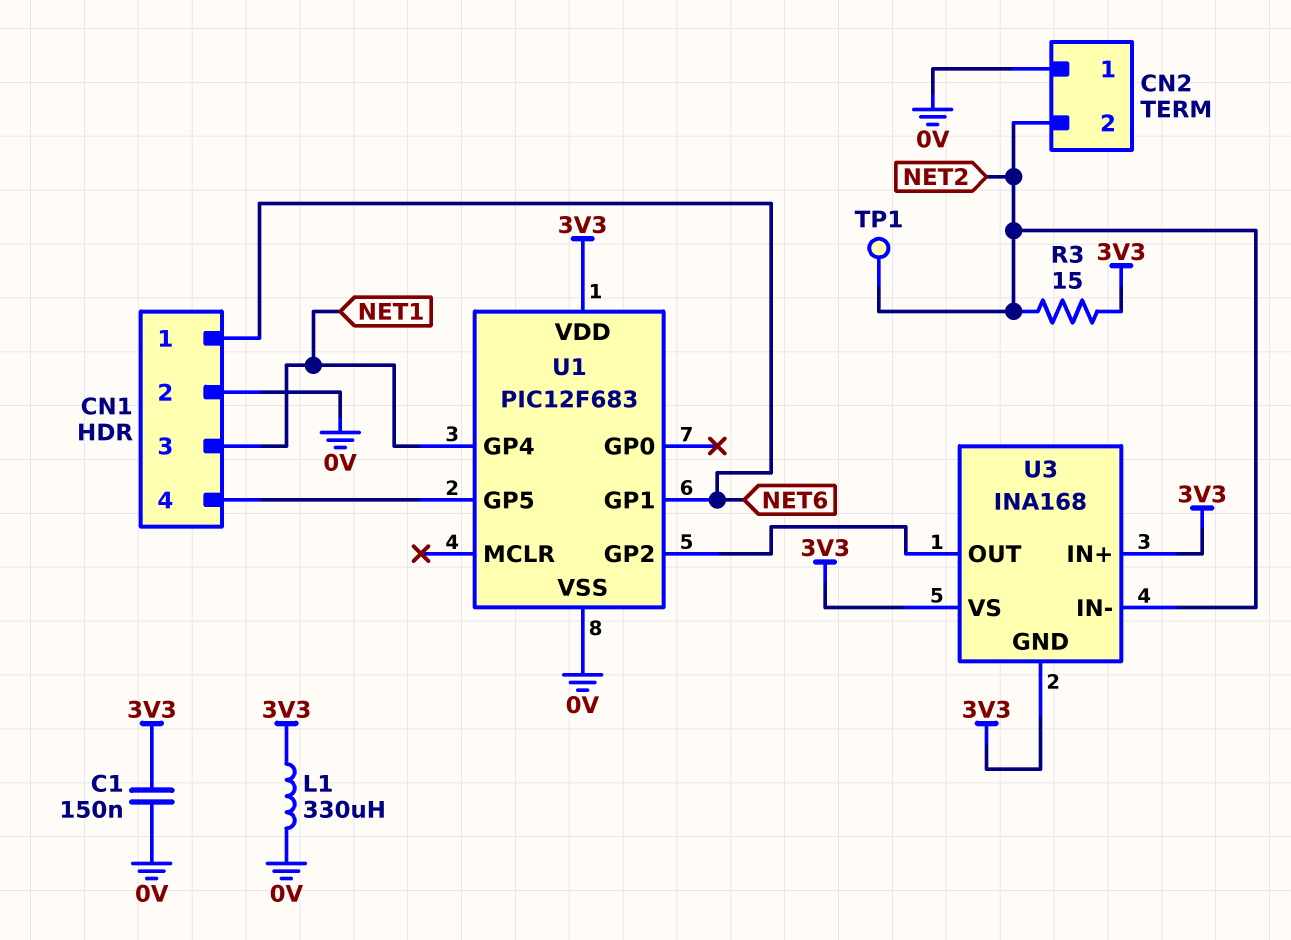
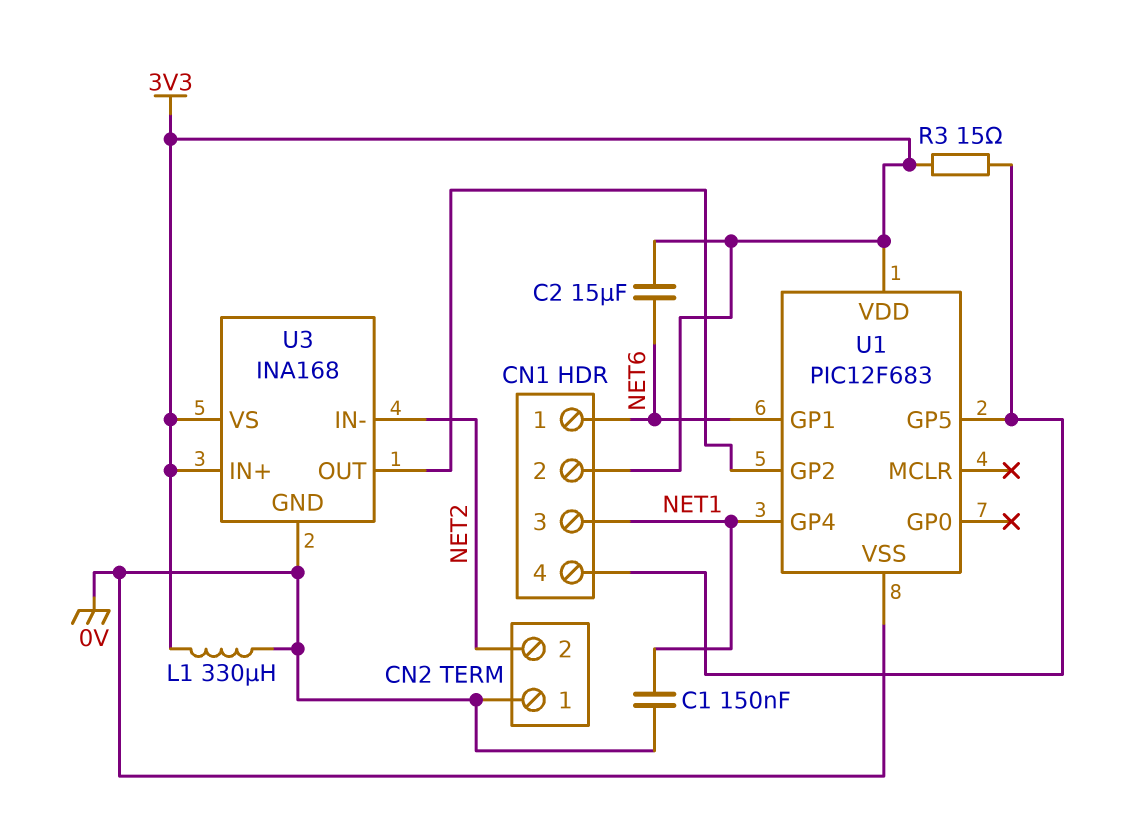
C1: 150nF (0V, 3V3) -> 150nF (0V, NET1)
C2: none -> 15uF (3V3, NET6)
CN1 pin 2: 0V -> 3V3
R3: 15 (3V3, NET2) -> 15 (3V3, CN1/4)
TP1: test point (NET2) -> none
U3 pin GND: 3V3 -> 0V

